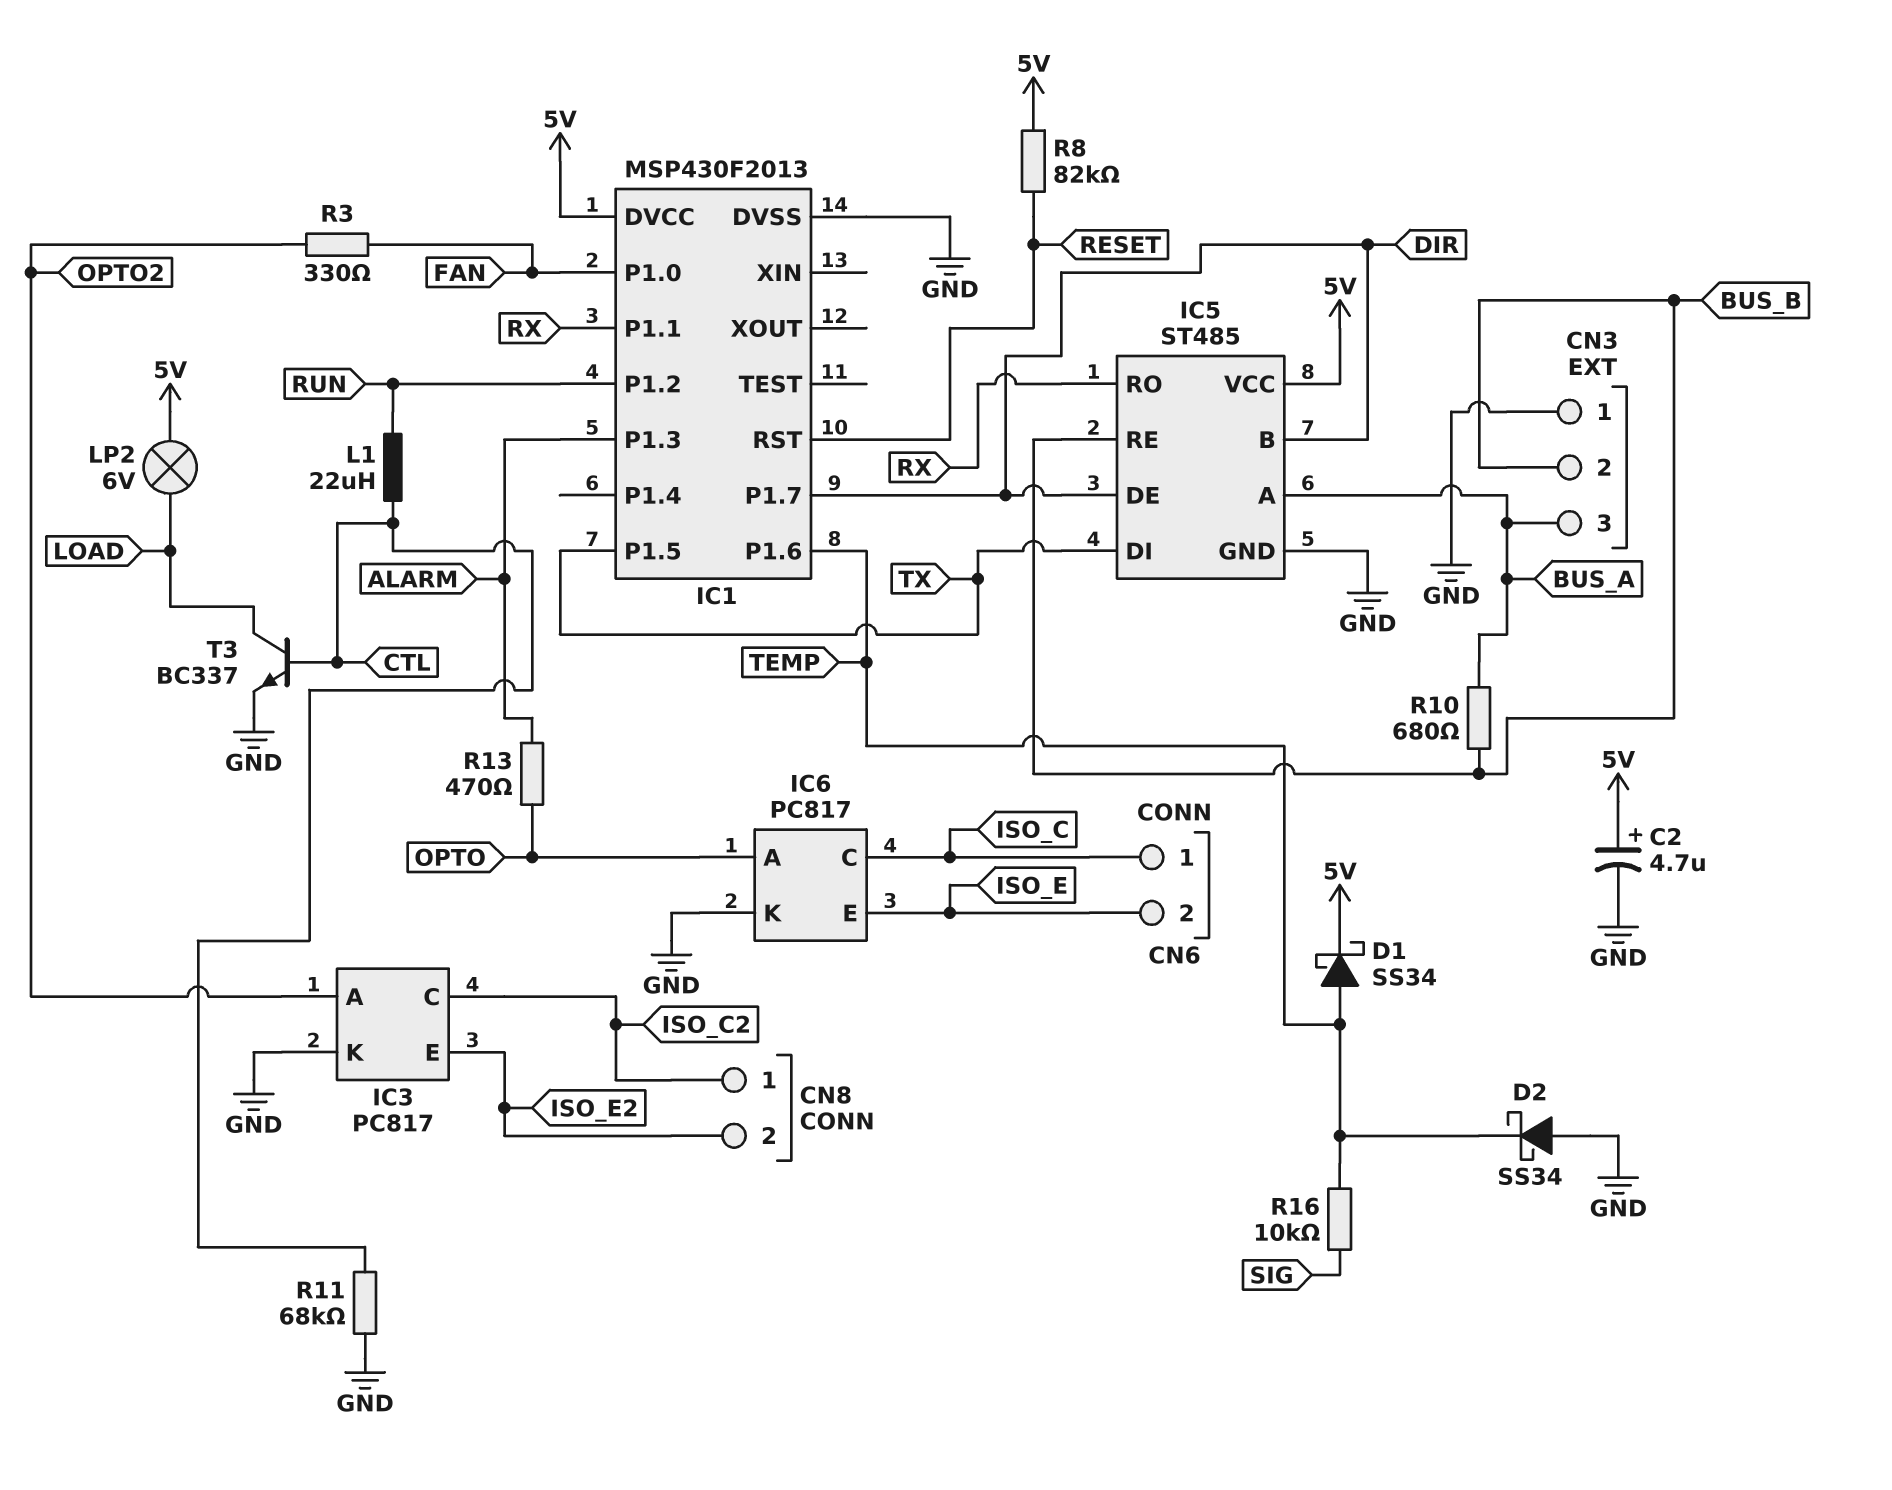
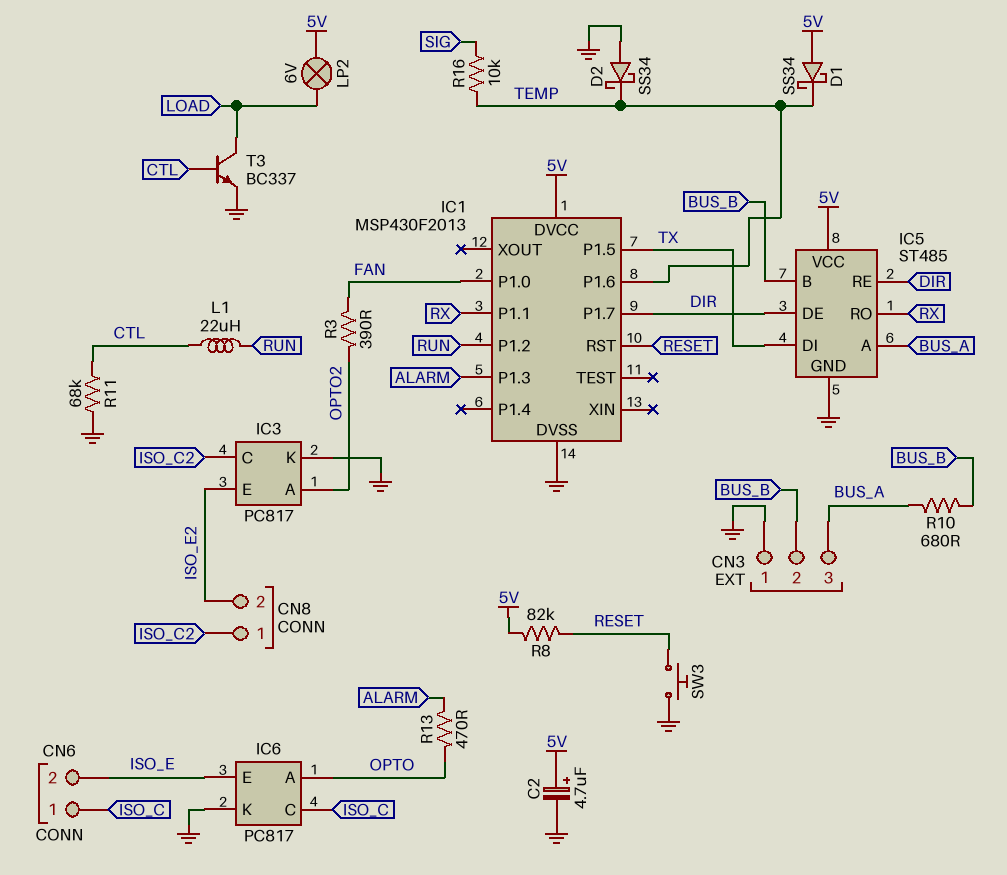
D1: schottky SS34 (A TEMP, K 5V) -> schottky SS34 (A 5V, K TEMP)
IC5 pin B: DIR -> BUS_B
IC5 pin RE: BUS_B -> DIR
R3: 330 (FAN, OPTO2) -> 390 (FAN, OPTO2)
SW3: none -> button (GND, RESET)

